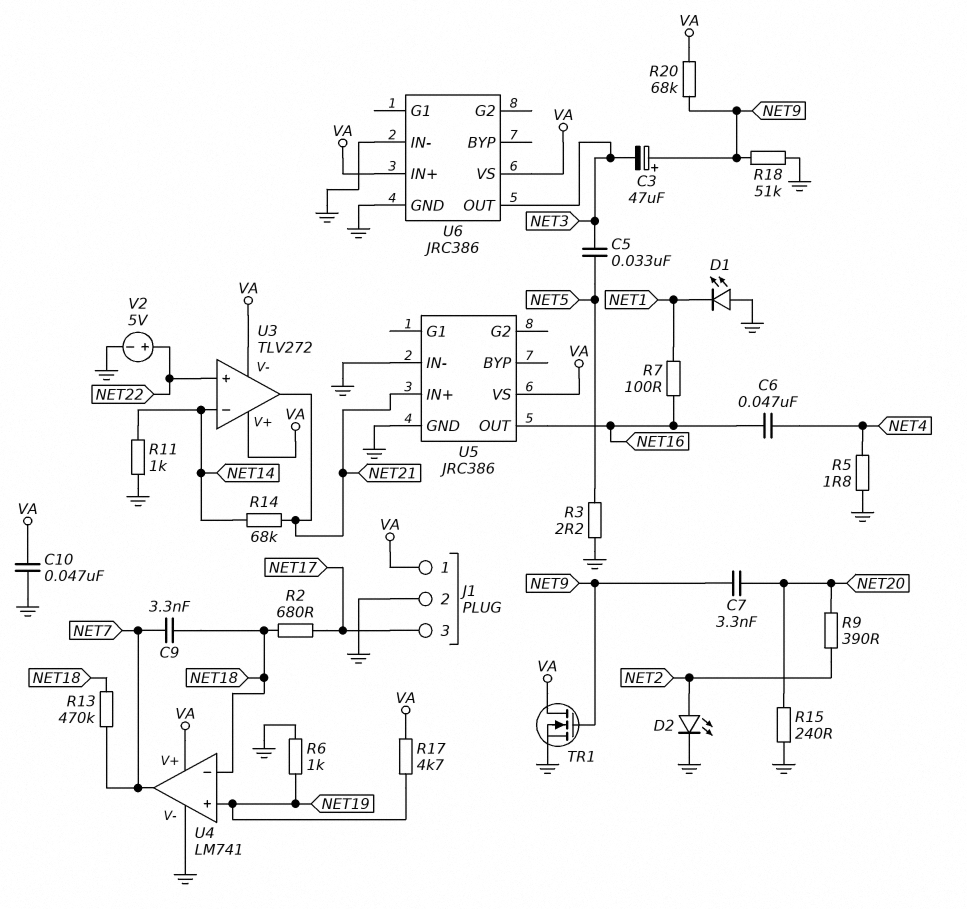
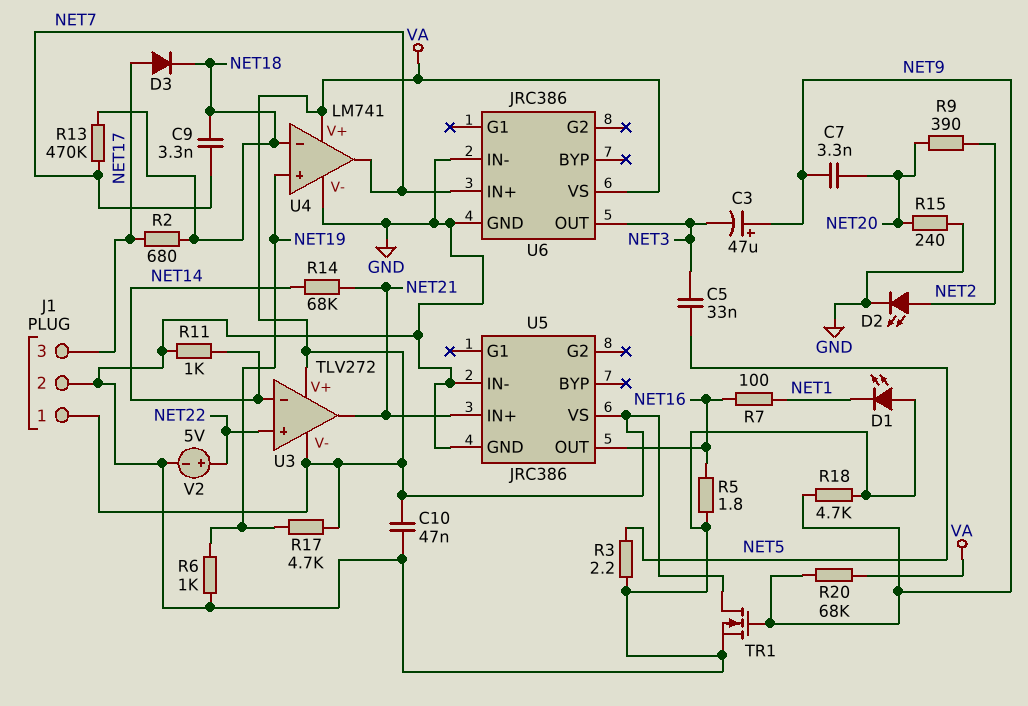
C6: 47nF (NET4, NET16) -> none
D3: none -> diode (A NET17, K NET18)
R5: 1.8 (GND, NET4) -> 1.8 (GND, NET16)
R18: 51k (GND, NET9) -> 4.7k (GND, NET9)
U6 pin IN+: VA -> NET7

